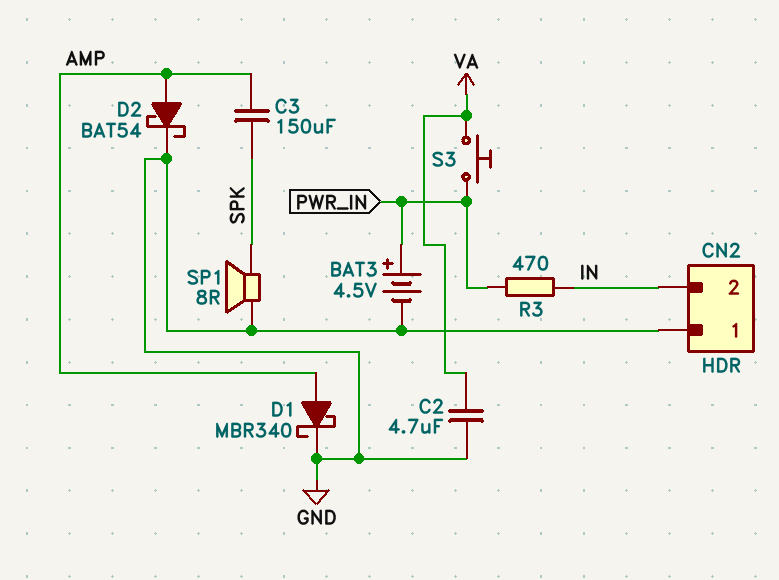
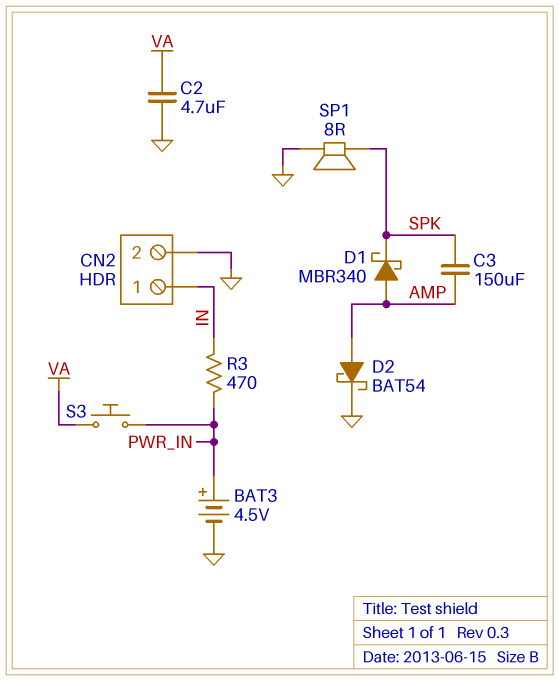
CN2 pin 1: GND -> IN
CN2 pin 2: IN -> GND
D1: schottky MBR340 (A AMP, K GND) -> schottky MBR340 (A AMP, K SPK)

